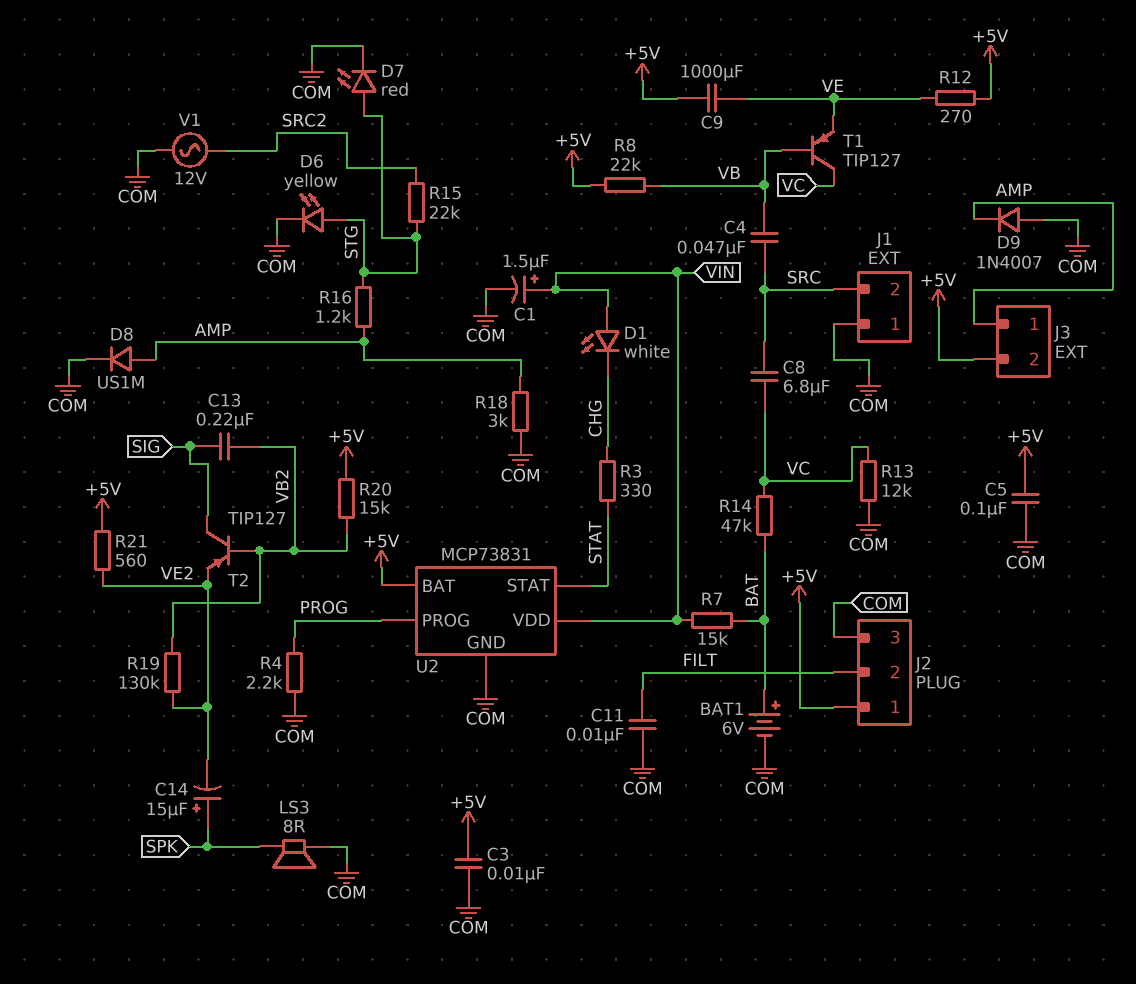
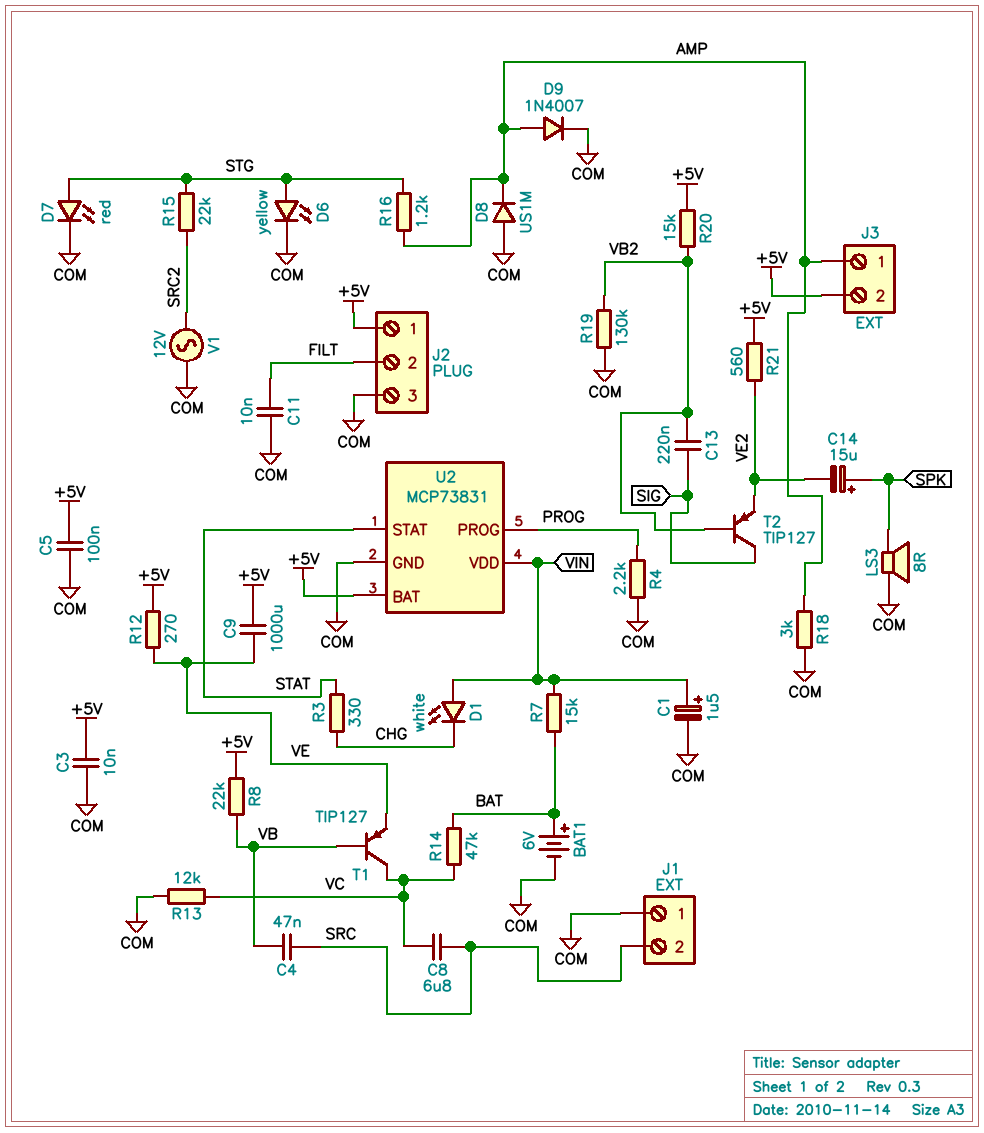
D8: diode US1M (A AMP, K COM) -> diode US1M (A COM, K AMP)
D9: diode 1N4007 (A COM, K AMP) -> diode 1N4007 (A AMP, K COM)
R19: 130k (VB2, VE2) -> 130k (COM, VB2)

